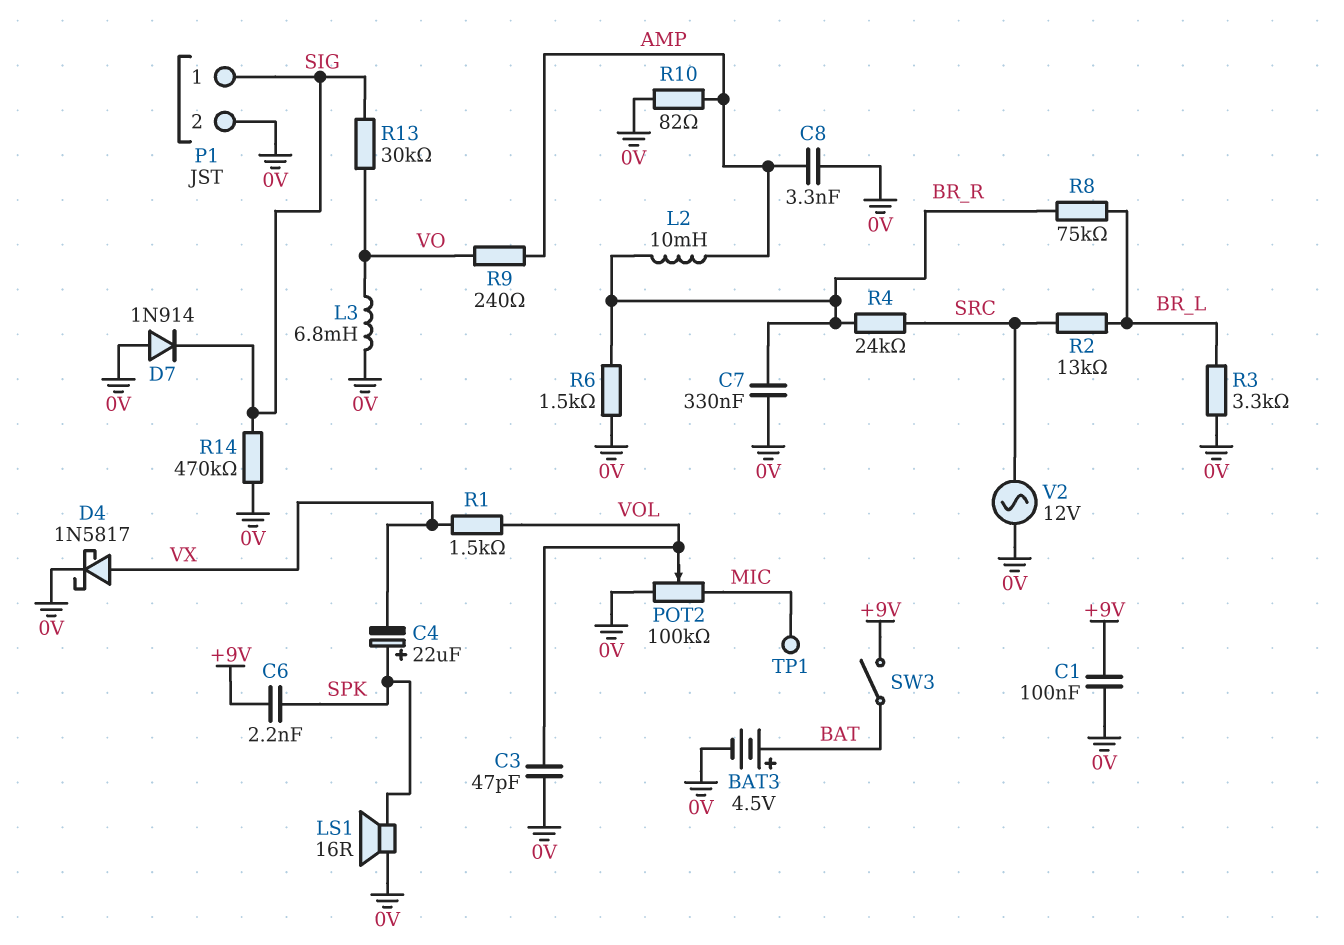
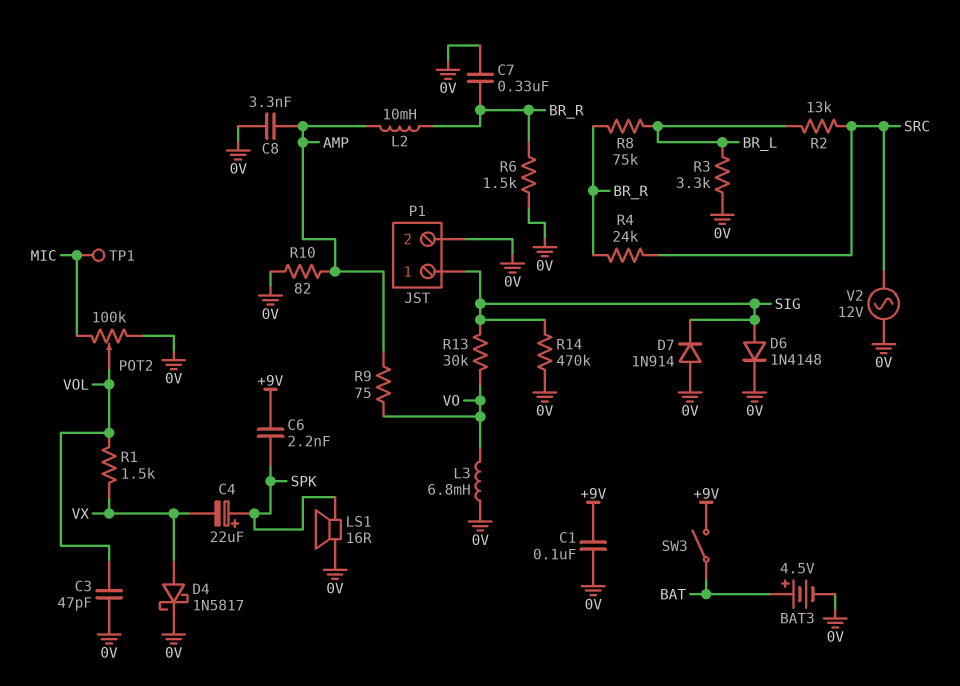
D6: none -> diode 1N4148 (A SIG, K 0V)
R9: 240 (AMP, VO) -> 75 (AMP, VO)

